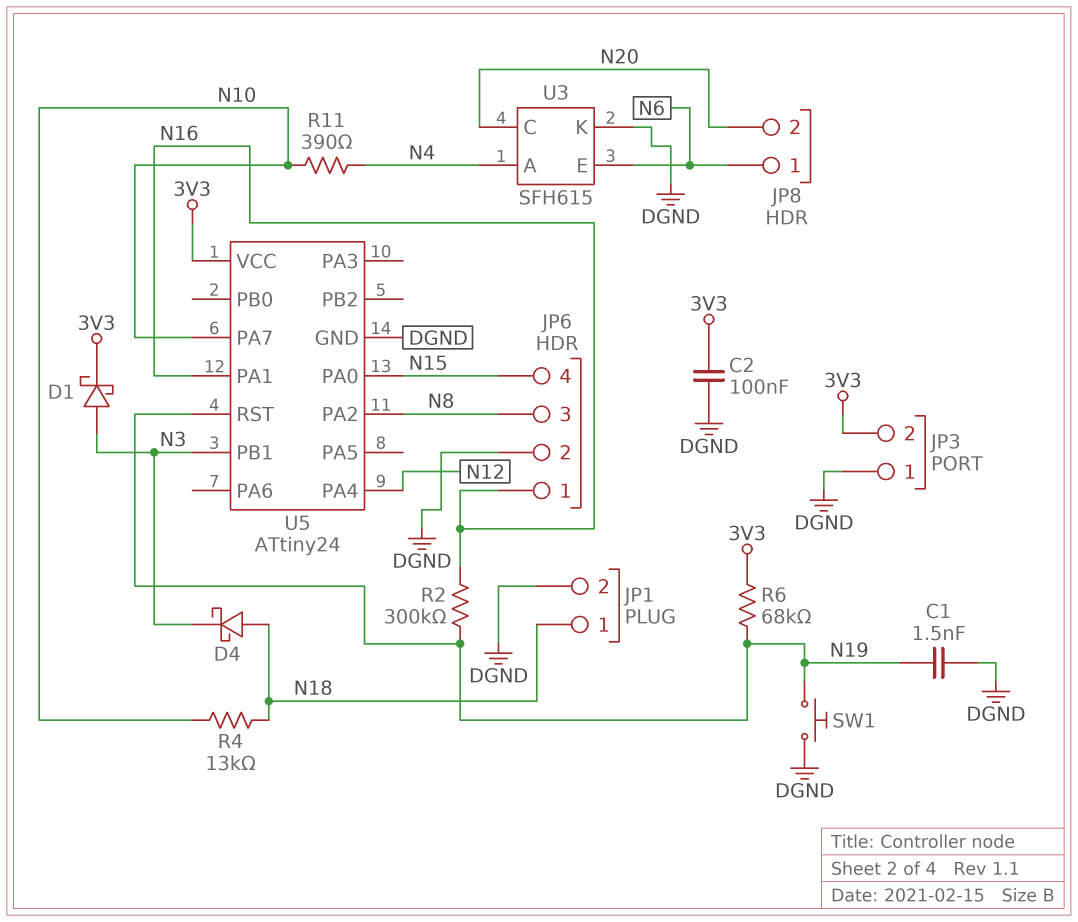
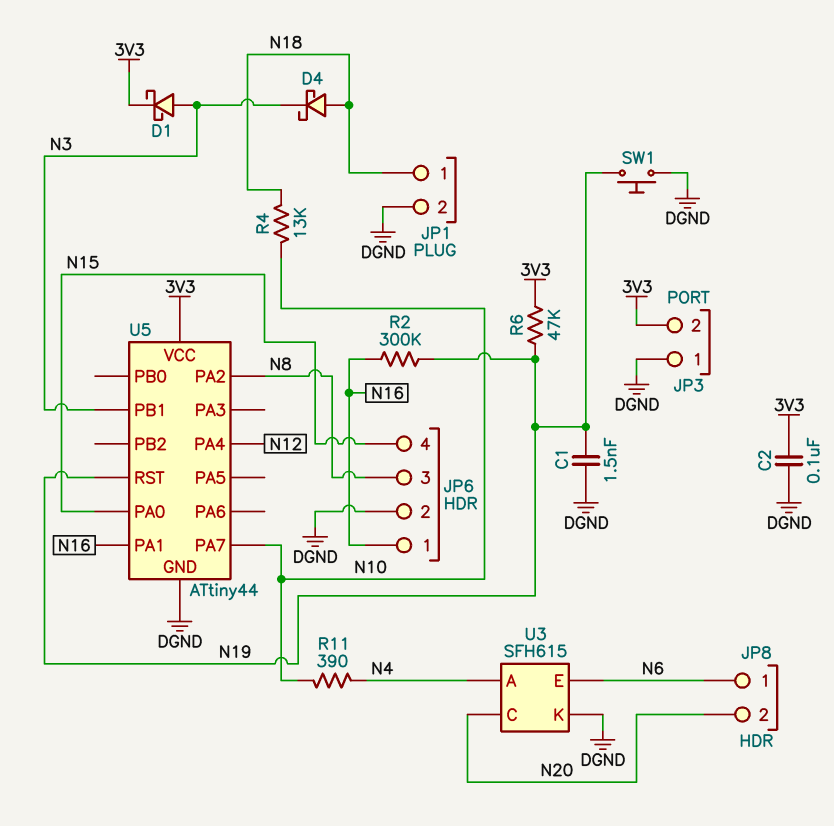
R6: 68k (3V3, N19) -> 47k (3V3, N19)
U5: ATtiny24 -> ATtiny44

